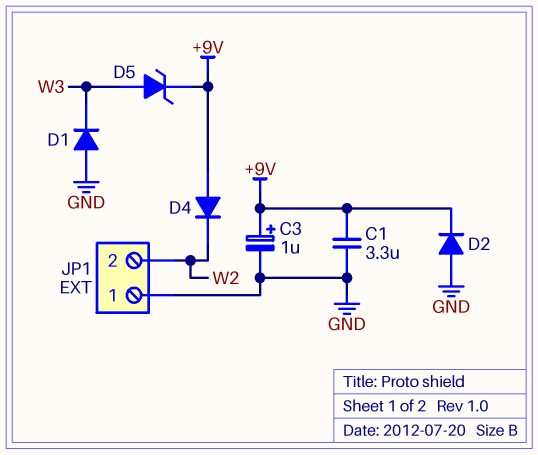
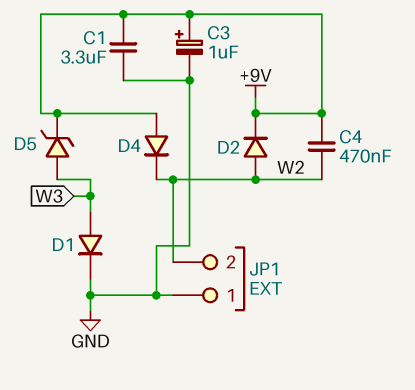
C4: none -> 470nF (+9V, W2)
D1: diode (A GND, K W3) -> diode (A W3, K GND)
D2: diode (A GND, K +9V) -> diode (A W2, K +9V)

